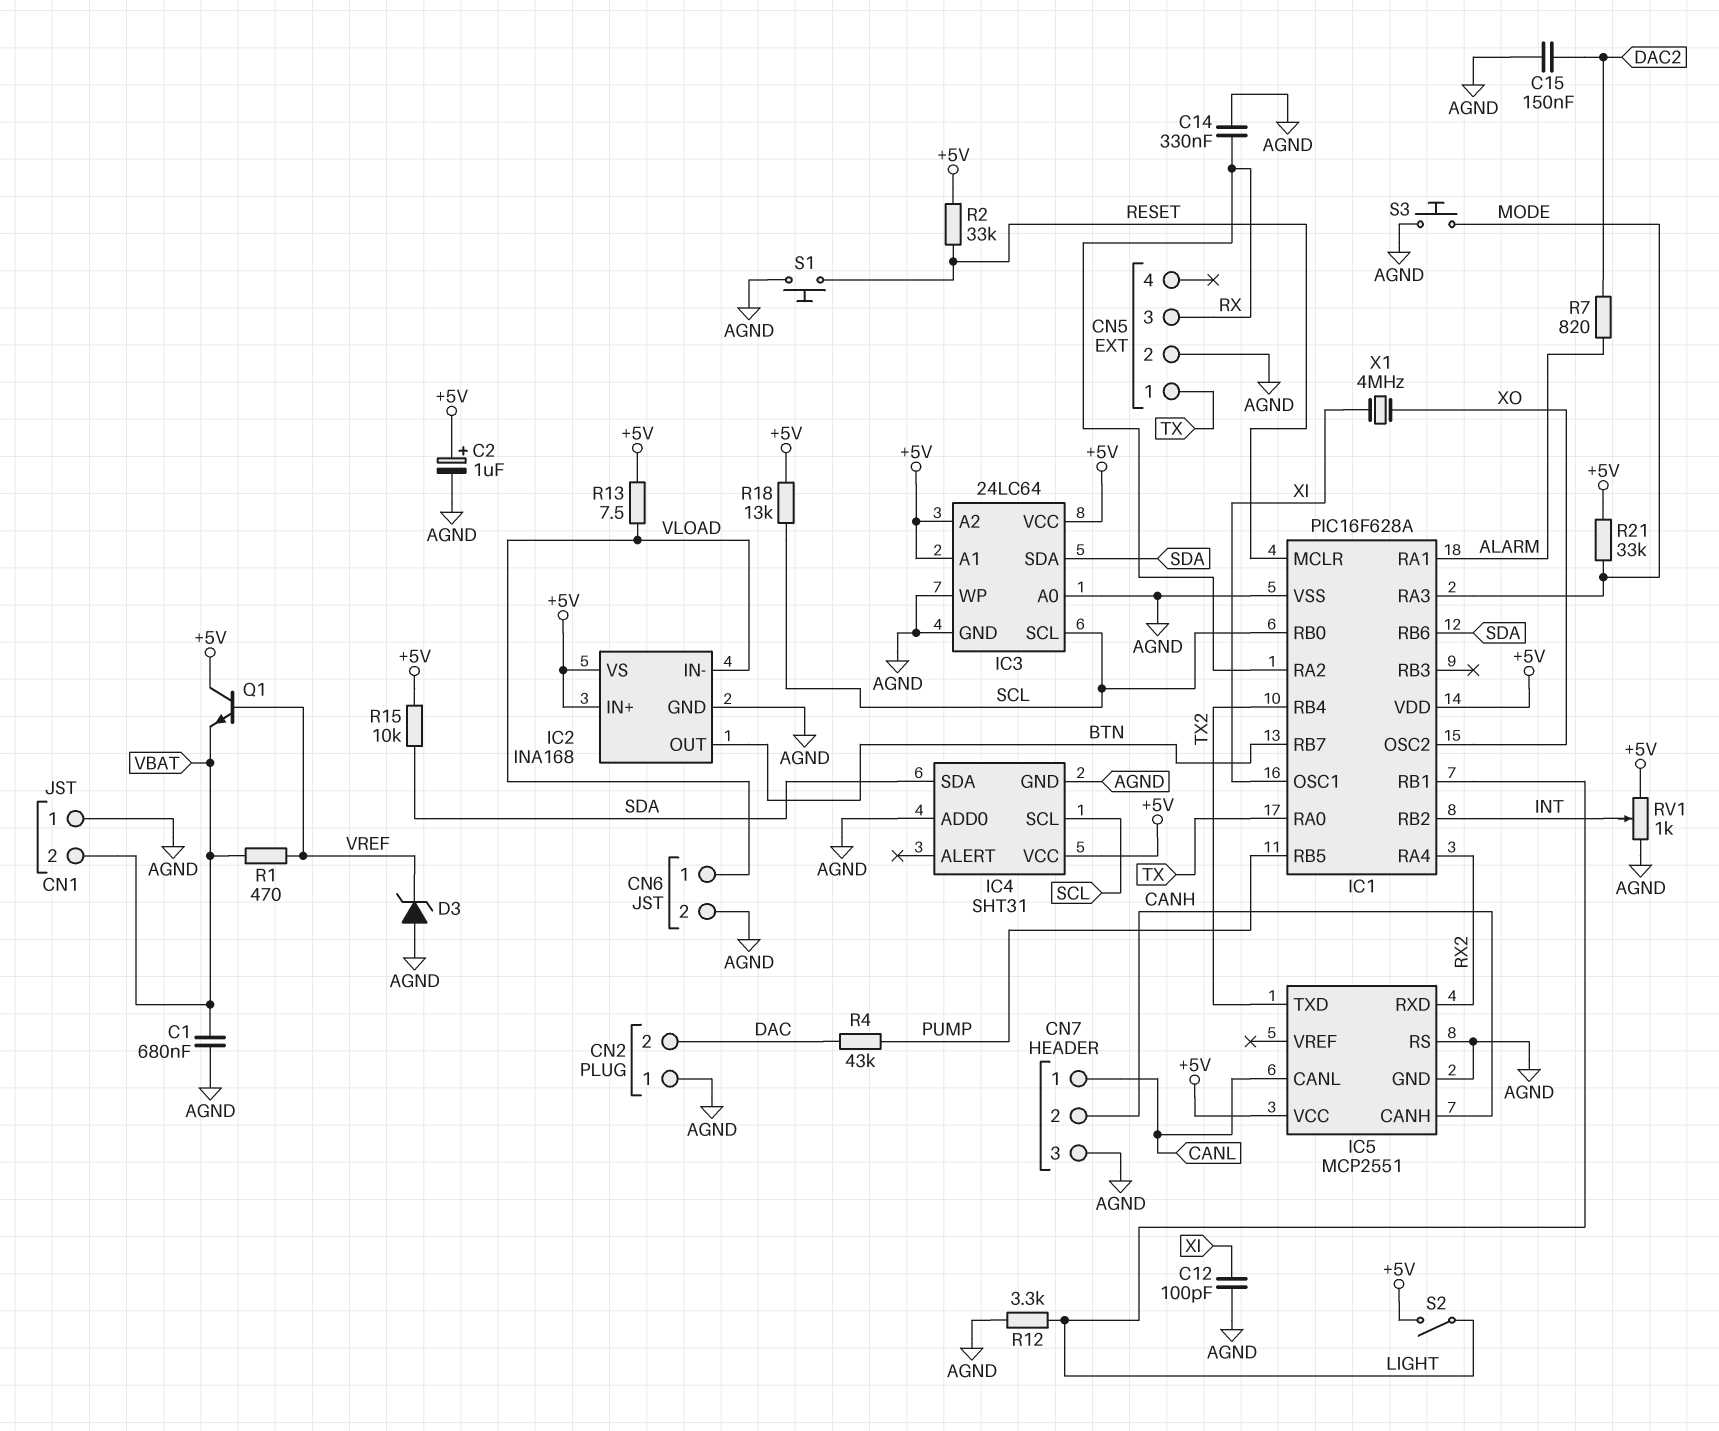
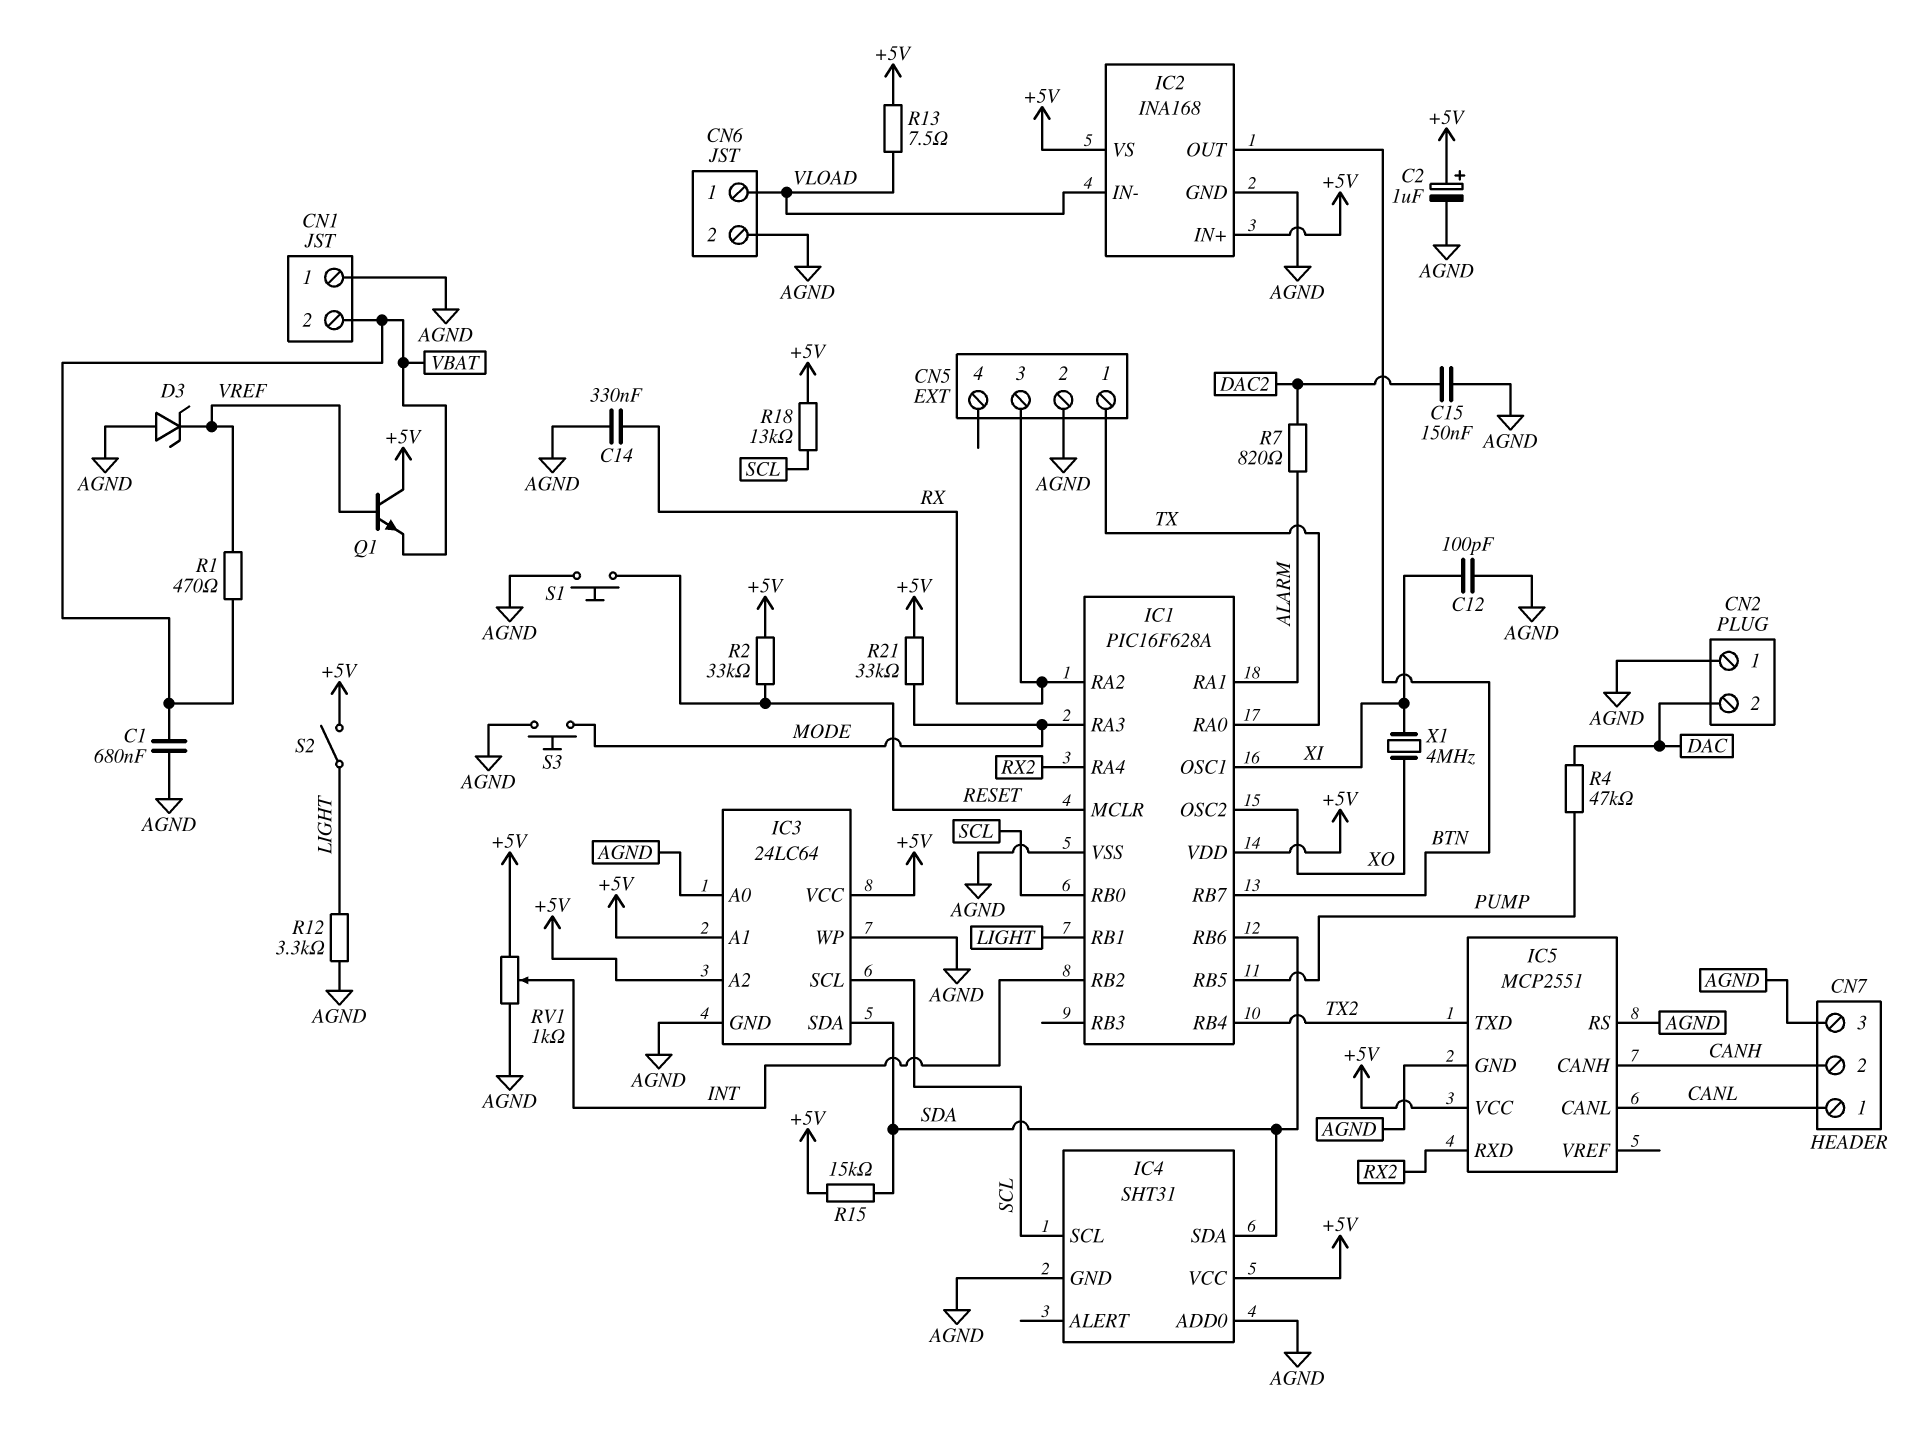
R4: 43k (DAC, PUMP) -> 47k (DAC, PUMP)
R15: 10k (+5V, SDA) -> 15k (+5V, SDA)

